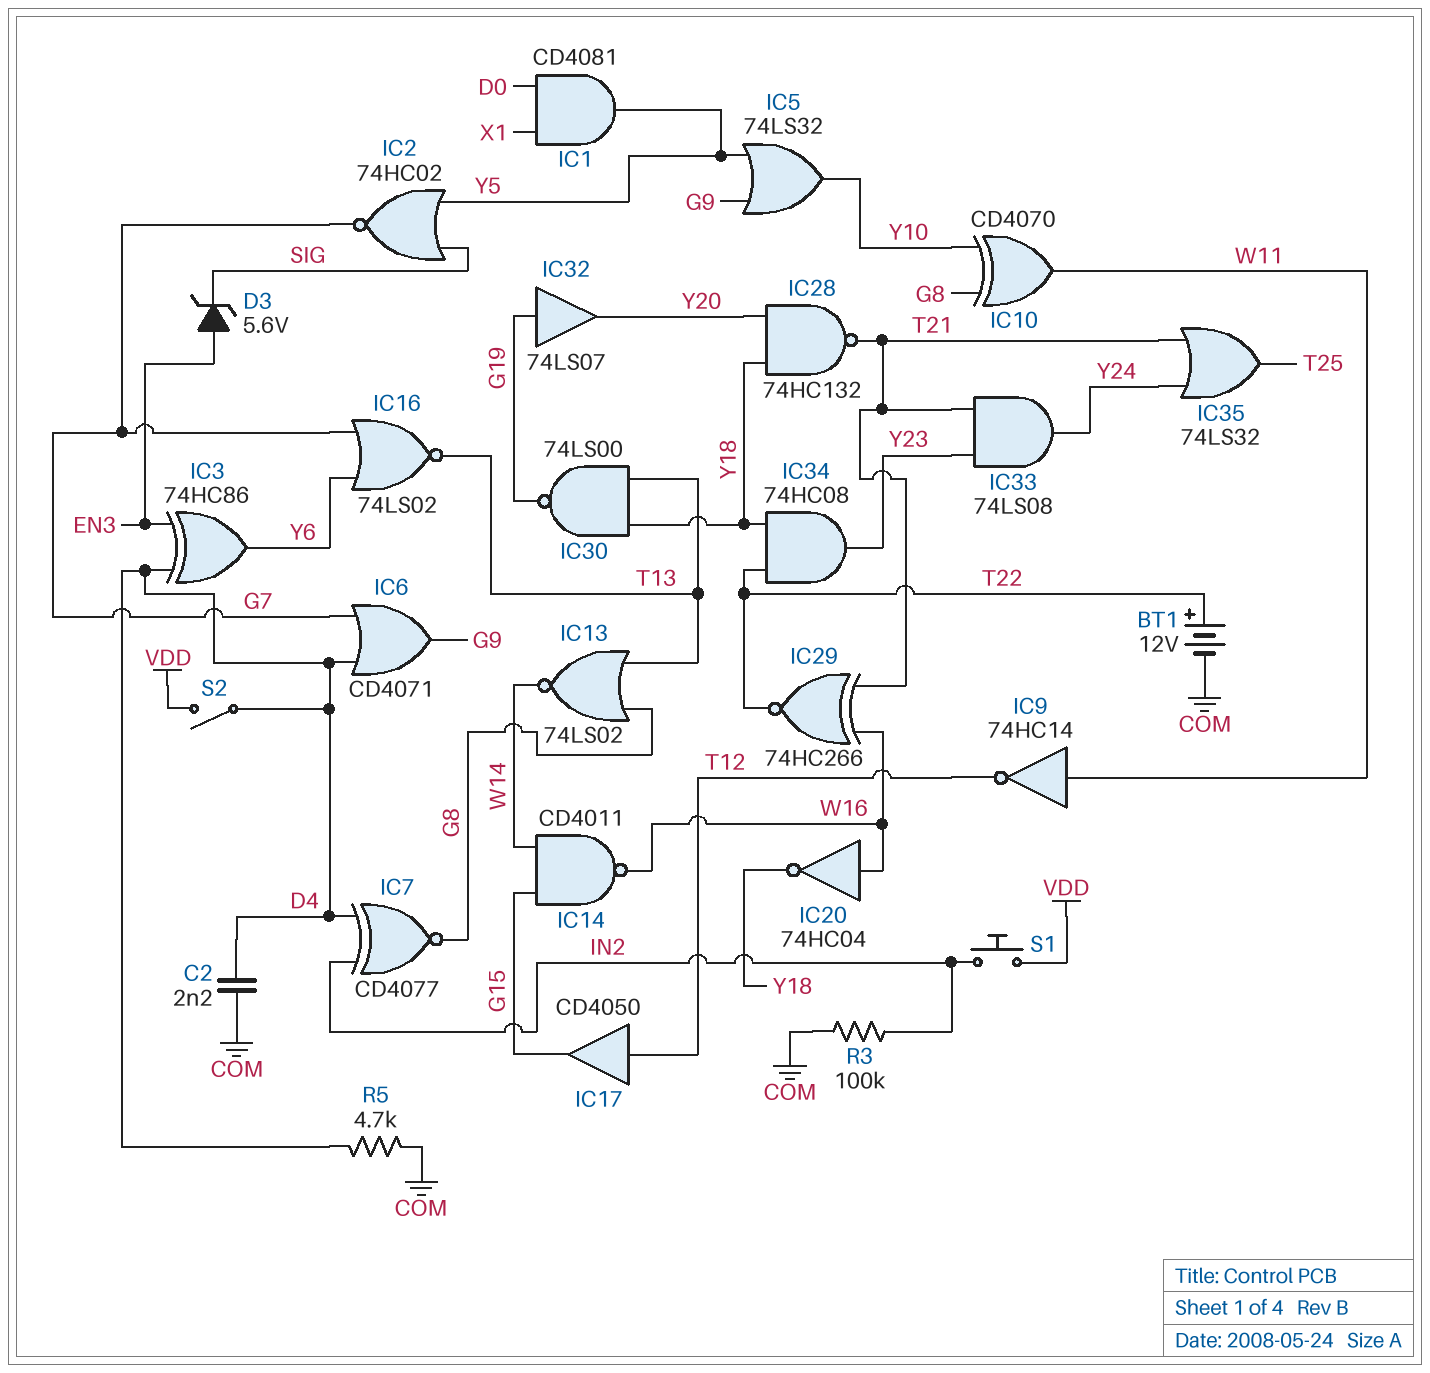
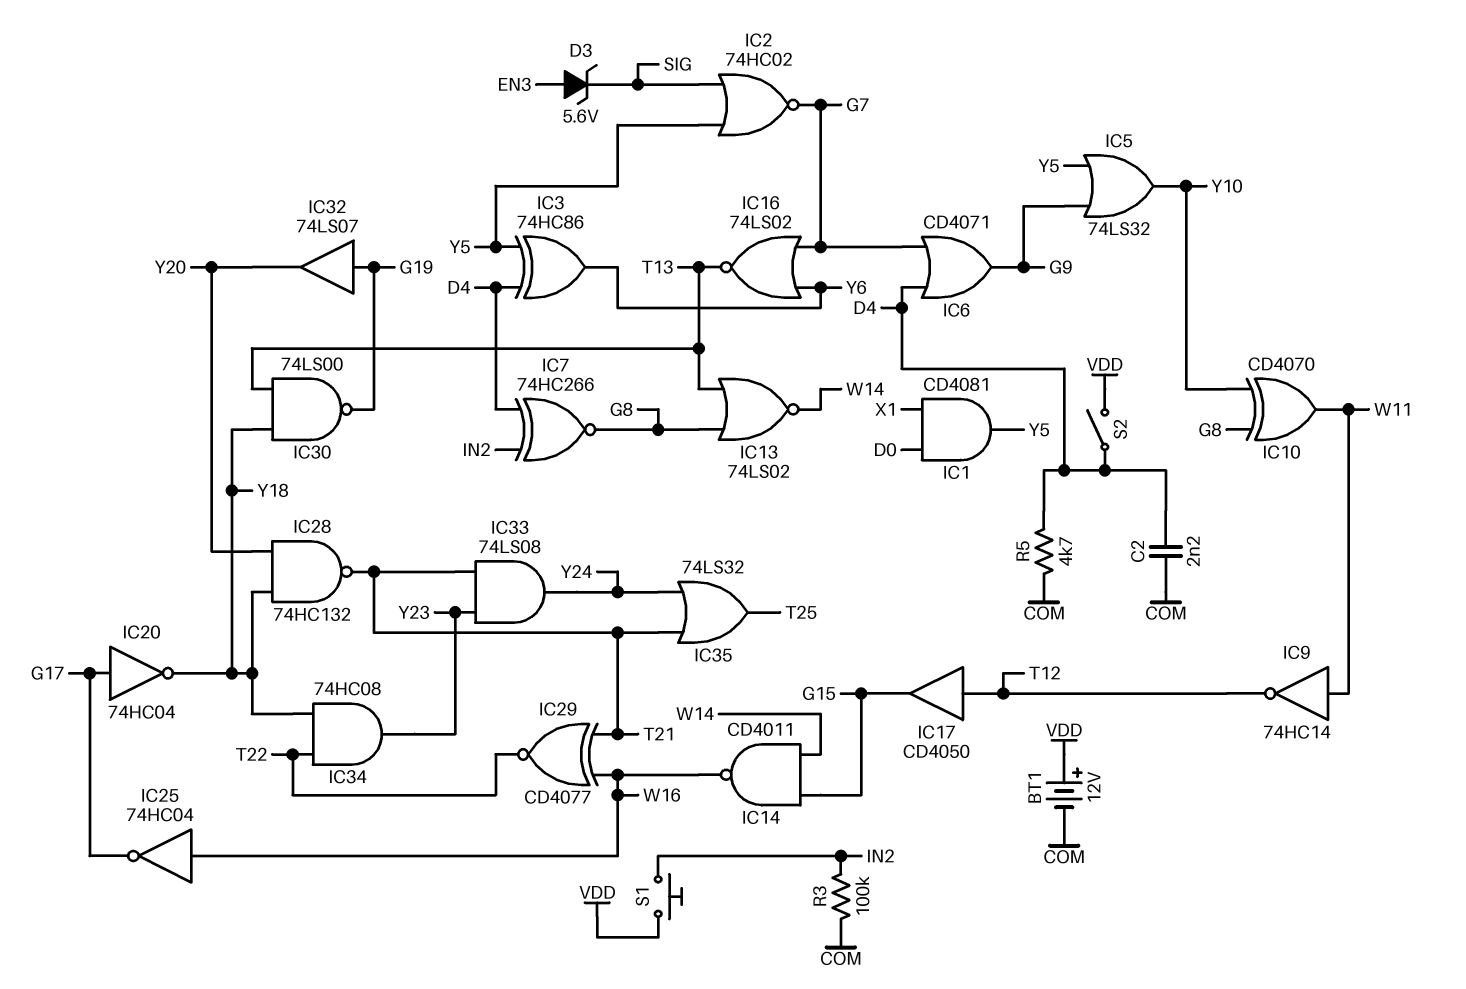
BT1: 12V (plus T22, minus COM) -> 12V (plus VDD, minus COM)
IC3: XOR 74HC86 (in D4, in EN3, out Y6) -> XOR 74HC86 (in D4, in Y5, out Y6)
IC7: XNOR CD4077 (in D4, in IN2, out G8) -> XNOR 74HC266 (in D4, in IN2, out G8)
IC20: NOT 74HC04 (in W16, out Y18) -> NOT 74HC04 (in G17, out Y18)
IC25: none -> NOT 74HC04 (in W16, out G17)
IC29: XNOR 74HC266 (in T21, in W16, out T22) -> XNOR CD4077 (in T21, in W16, out T22)

